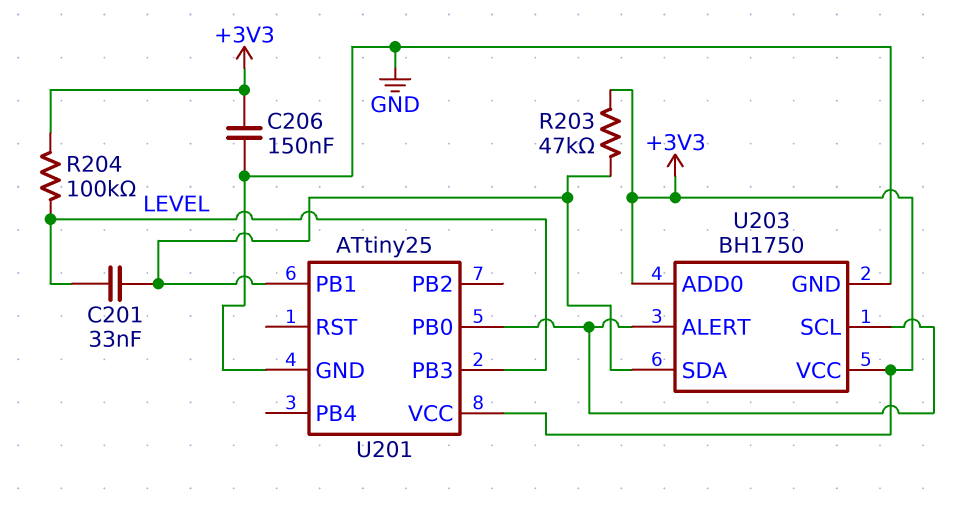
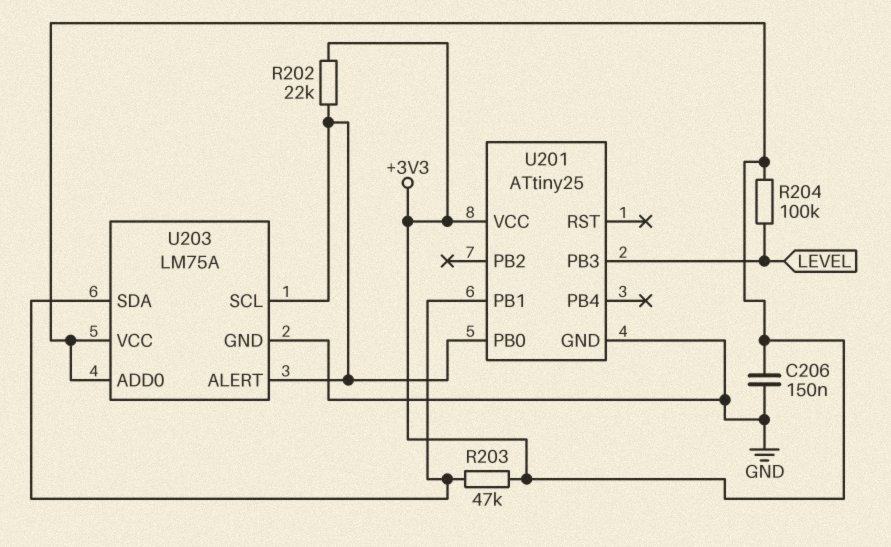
C201: 33nF (LEVEL, U201/PB1) -> none
R202: none -> 22k (+3V3, U201/PB0)
U203: BH1750 -> LM75A

